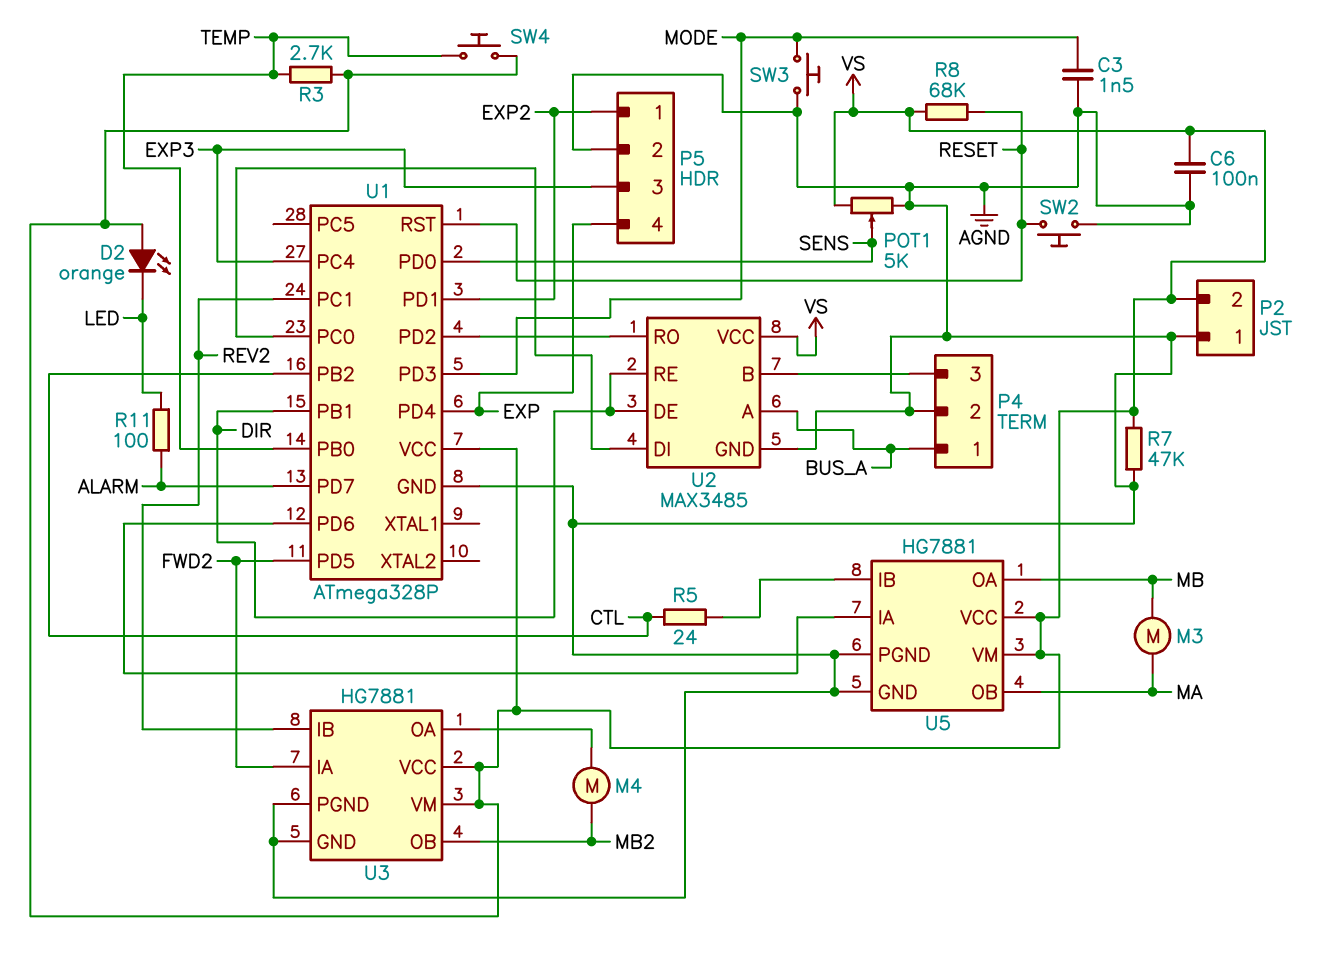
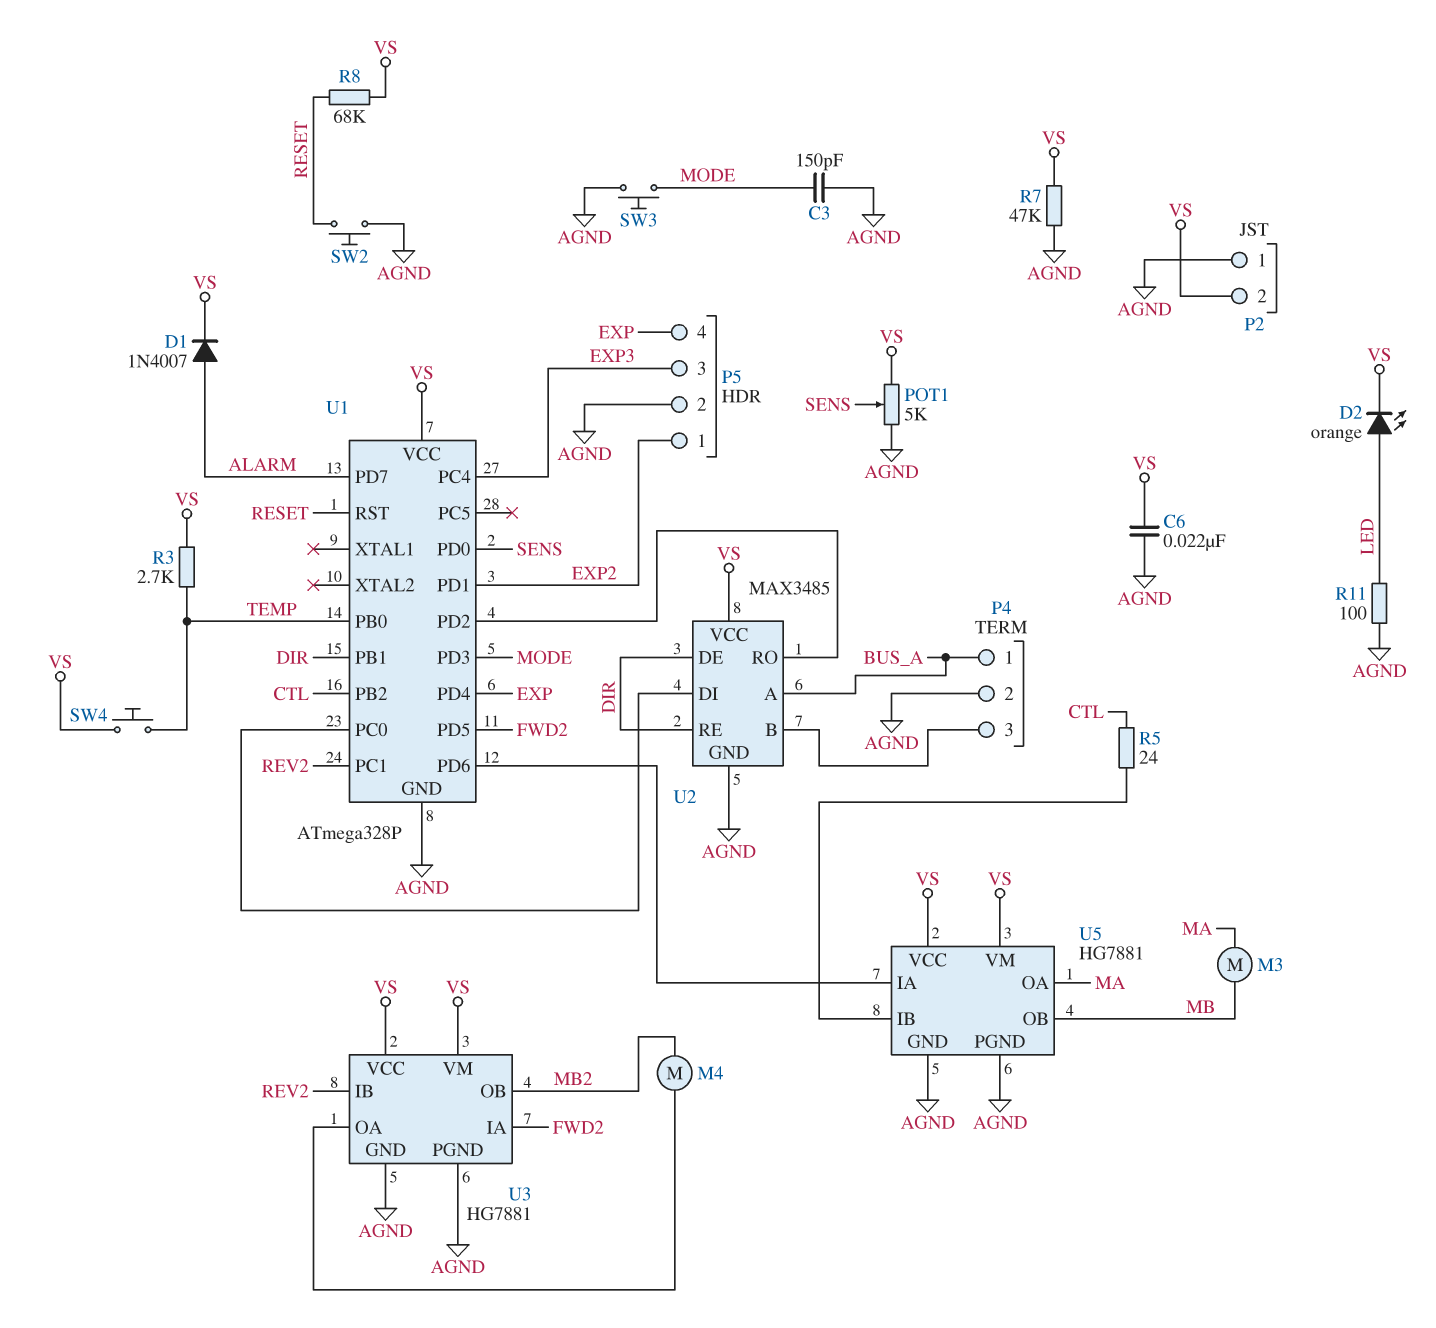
C3: 1.5nF (AGND, MODE) -> 150pF (AGND, MODE)
C6: 100nF (AGND, VS) -> 22nF (AGND, VS)
D1: none -> diode 1N4007 (A ALARM, K VS)
D2: LED orange (A VS, K LED) -> LED orange (A LED, K VS)
R11: 100 (ALARM, LED) -> 100 (AGND, LED)
U5 pin OA: MB -> MA
U5 pin OB: MA -> MB

